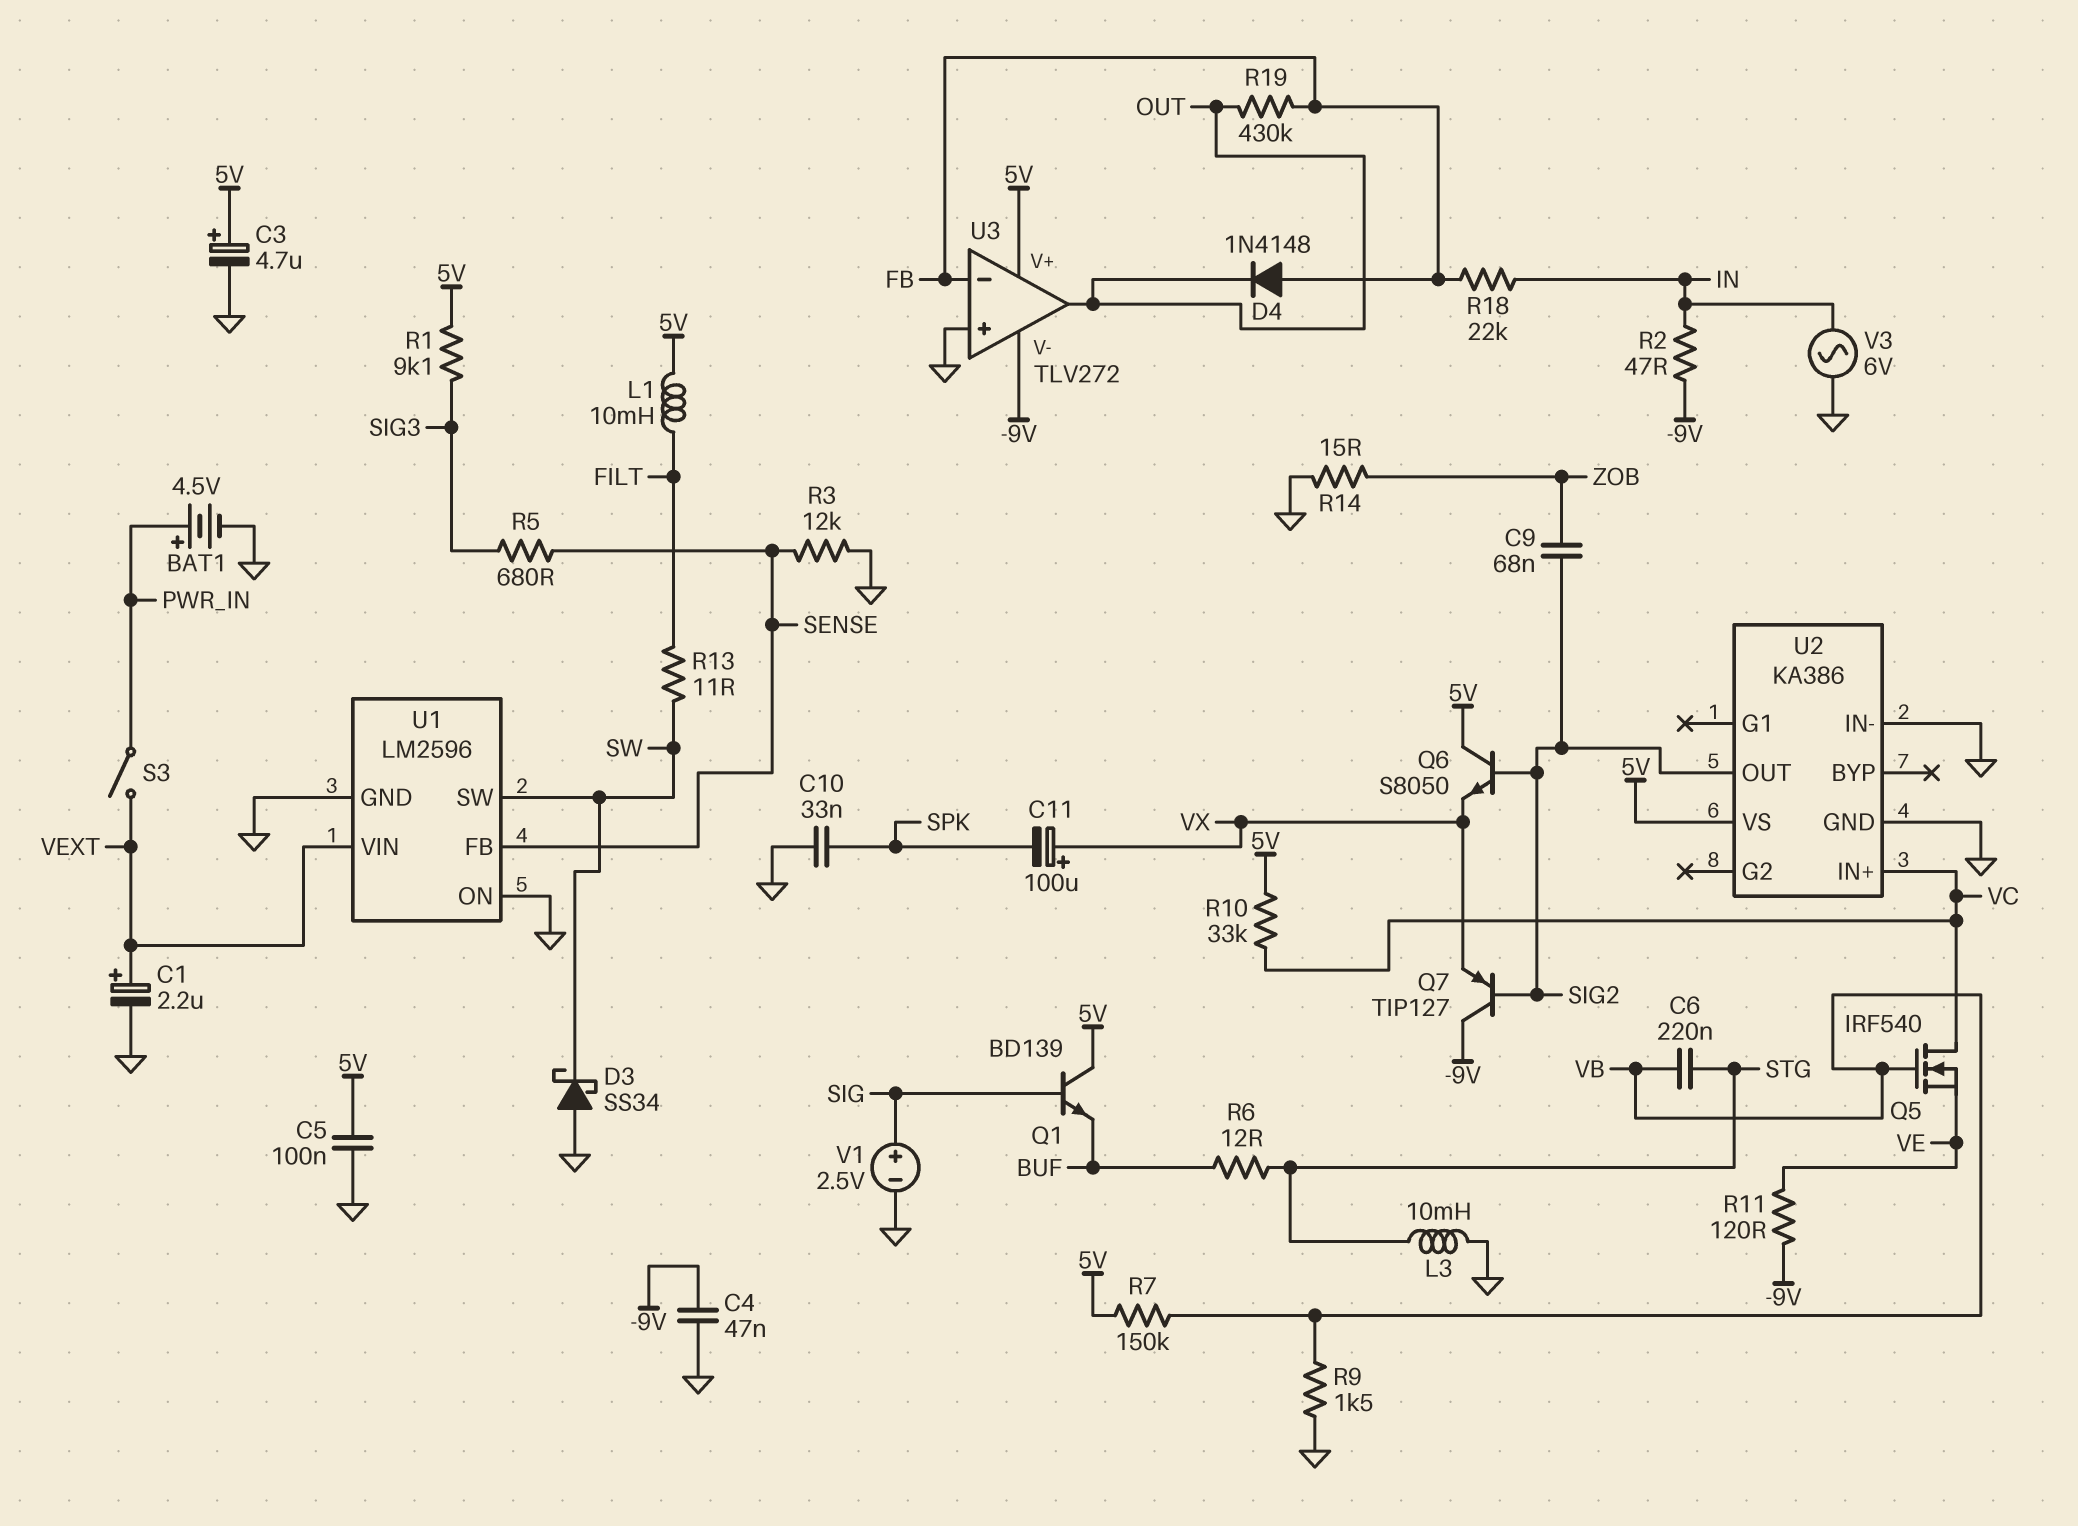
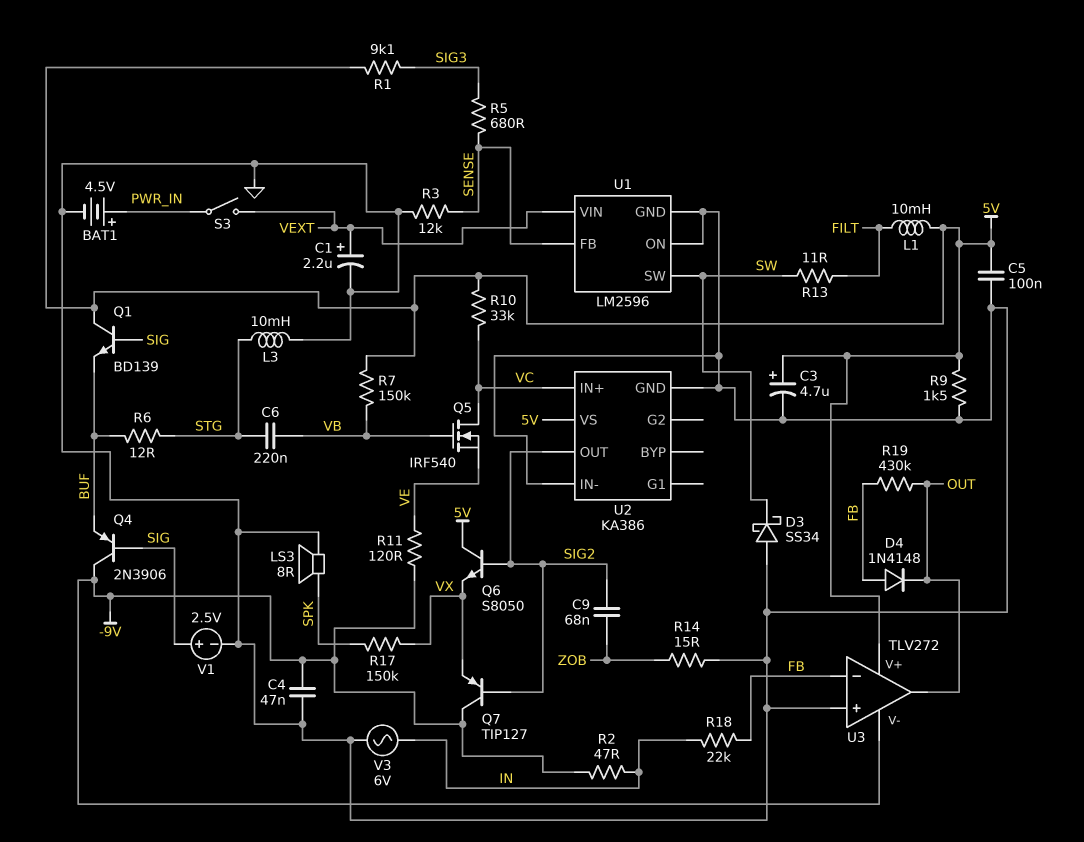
C10: 33nF (GND, SPK) -> none
C11: 100uF (plus VX, minus SPK) -> none
LS3: none -> speaker 8R (GND, SPK)
Q4: none -> PNP 2N3906 (B SIG, C -9V, E BUF)
R9: 1.5k (GND, VB) -> 1.5k (5V, GND)
R17: none -> 150k (SPK, VX)

